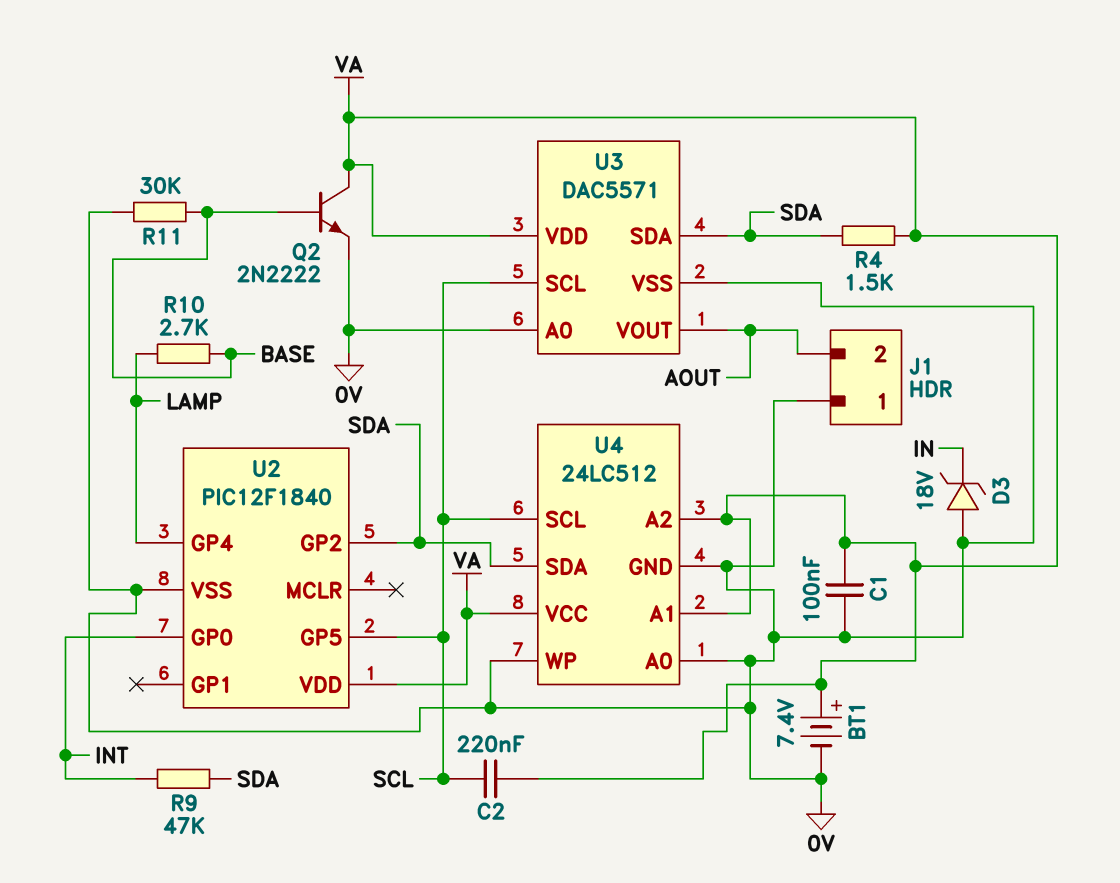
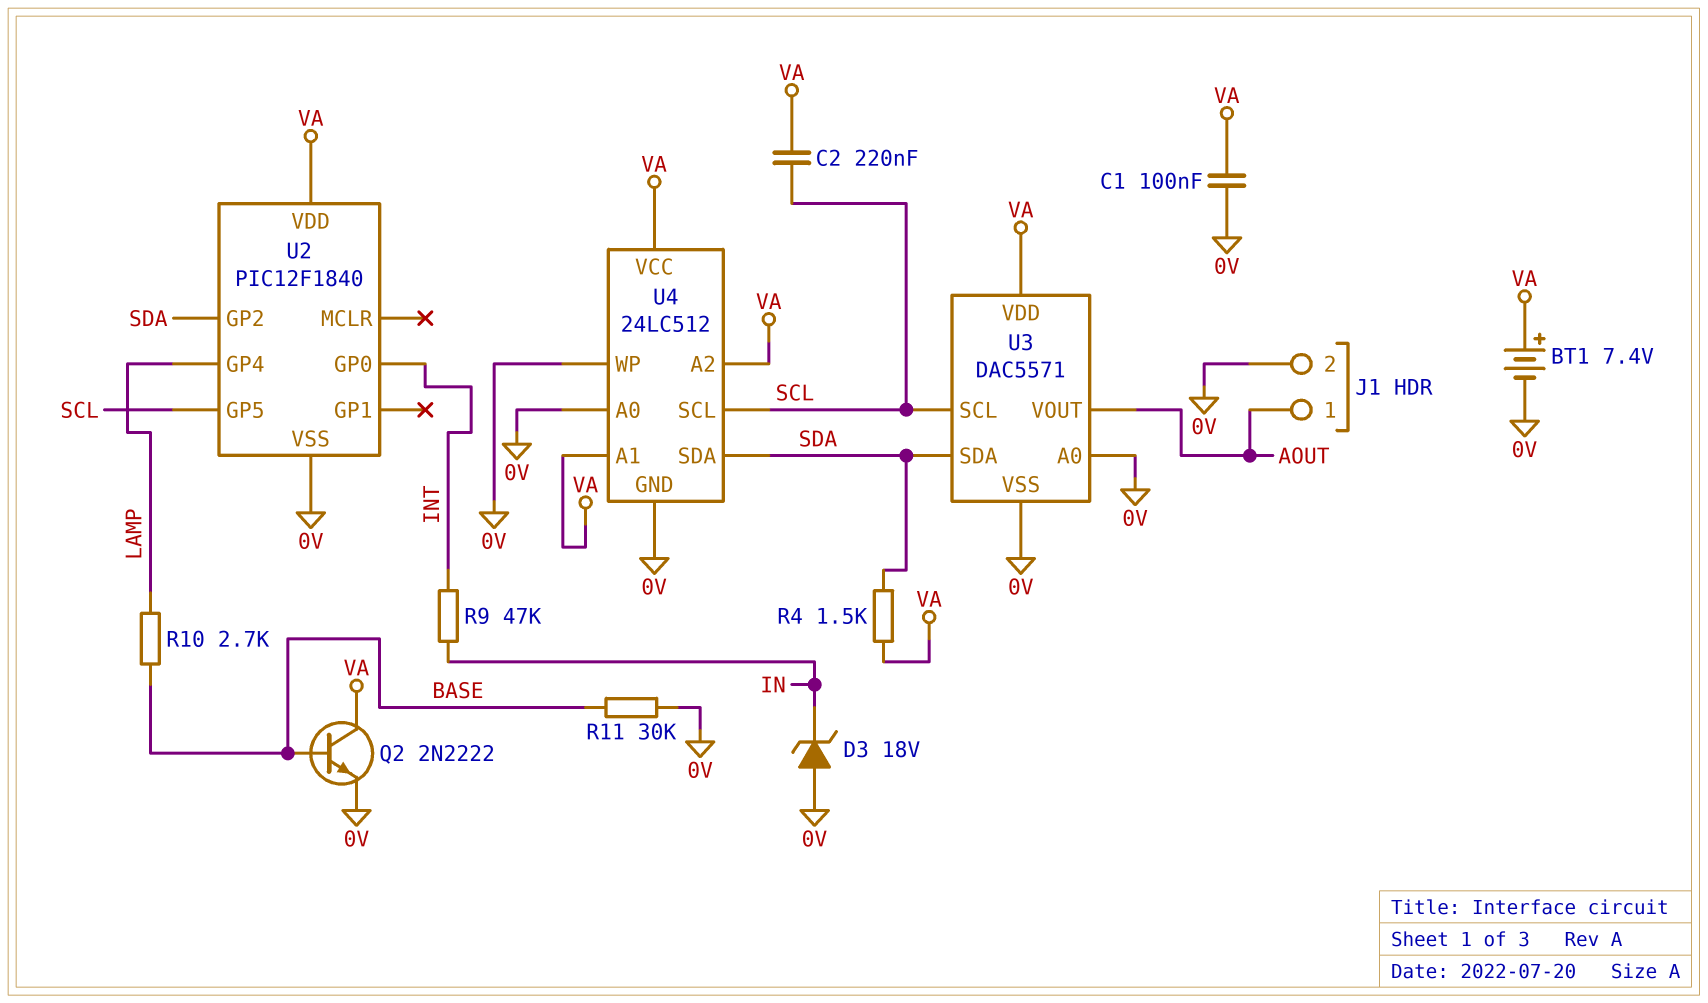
J1 pin 1: 0V -> AOUT
J1 pin 2: AOUT -> 0V
R9: 47k (INT, SDA) -> 47k (IN, INT)

